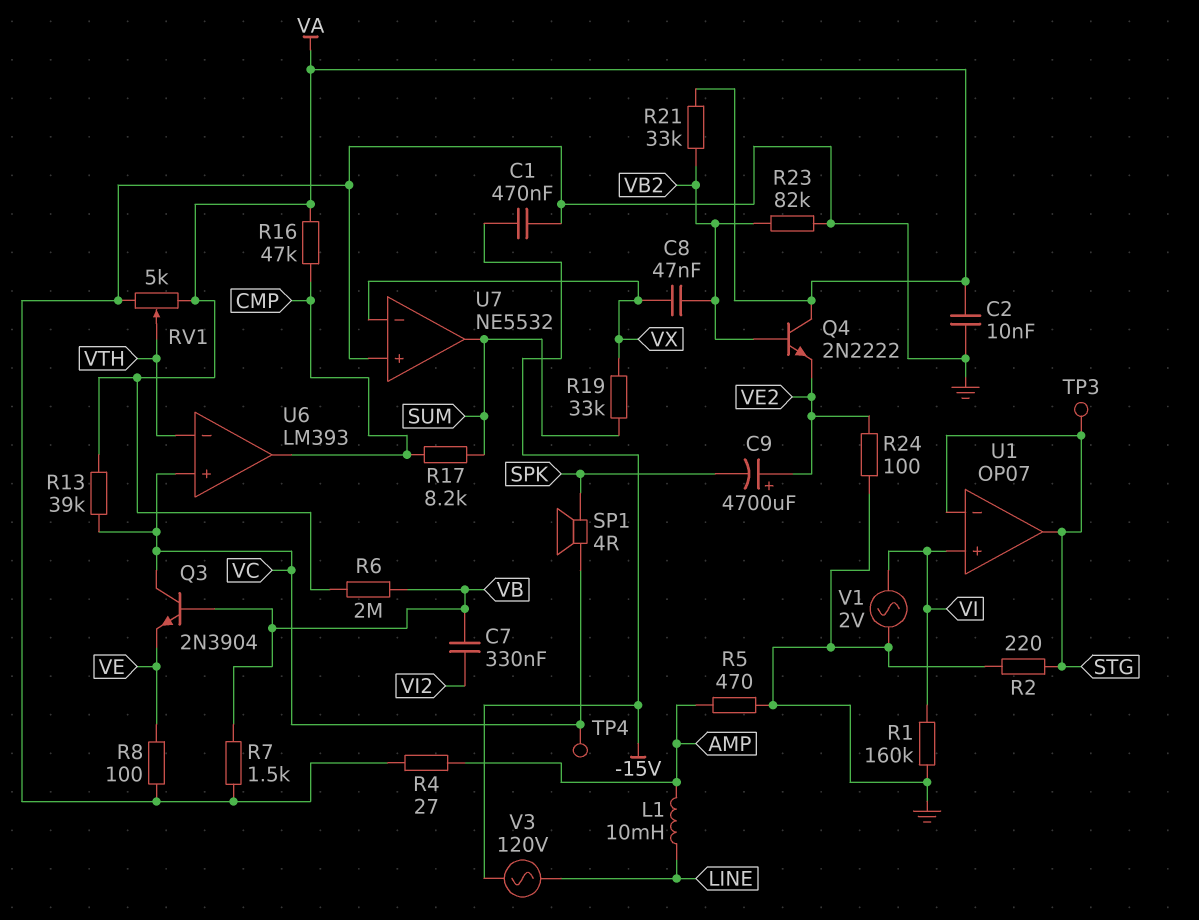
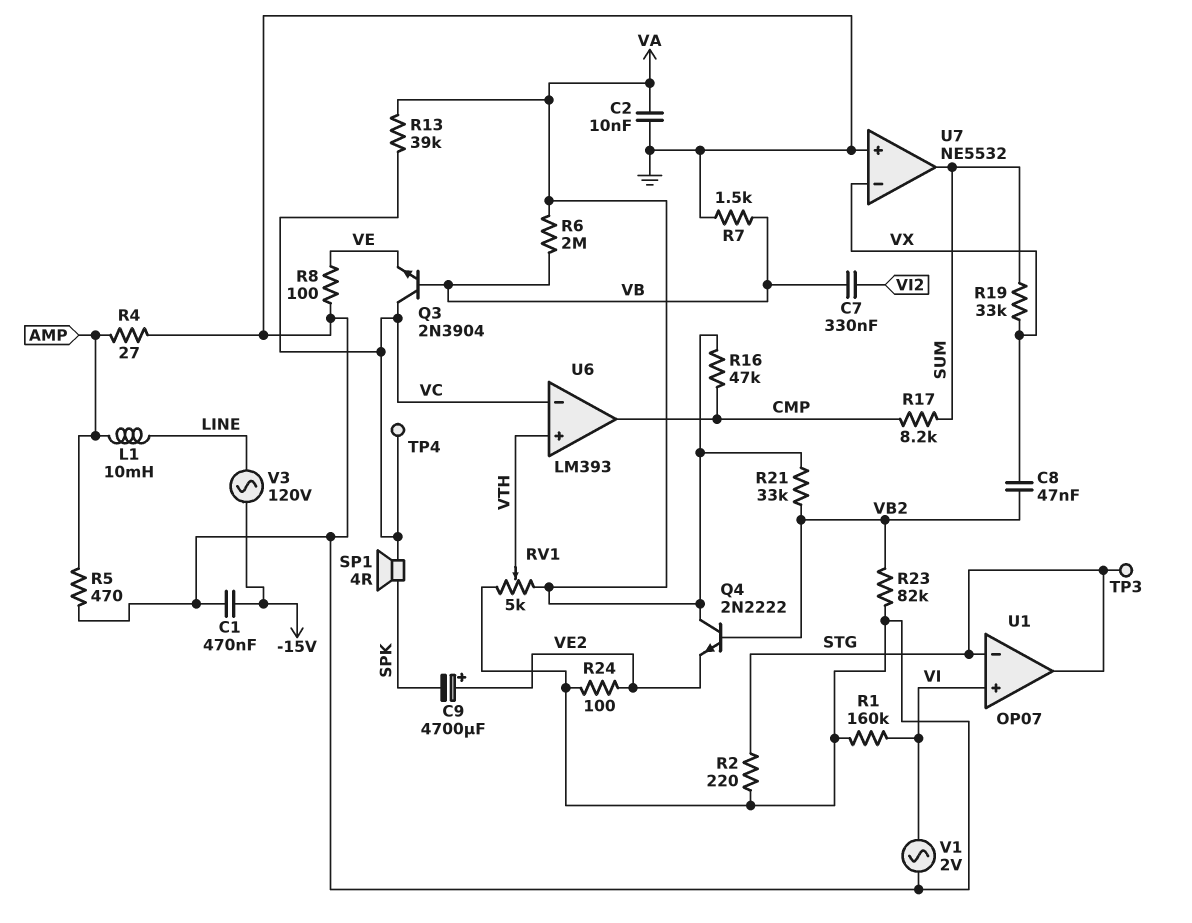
U6 pin in+: VC -> VTH
U6 pin in-: VTH -> VC

